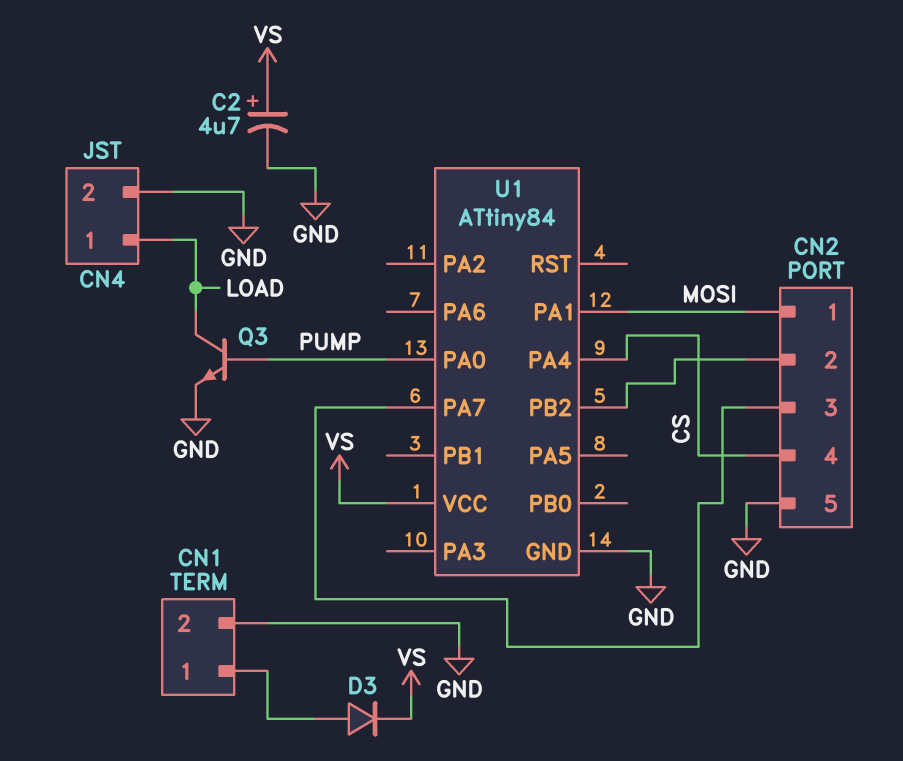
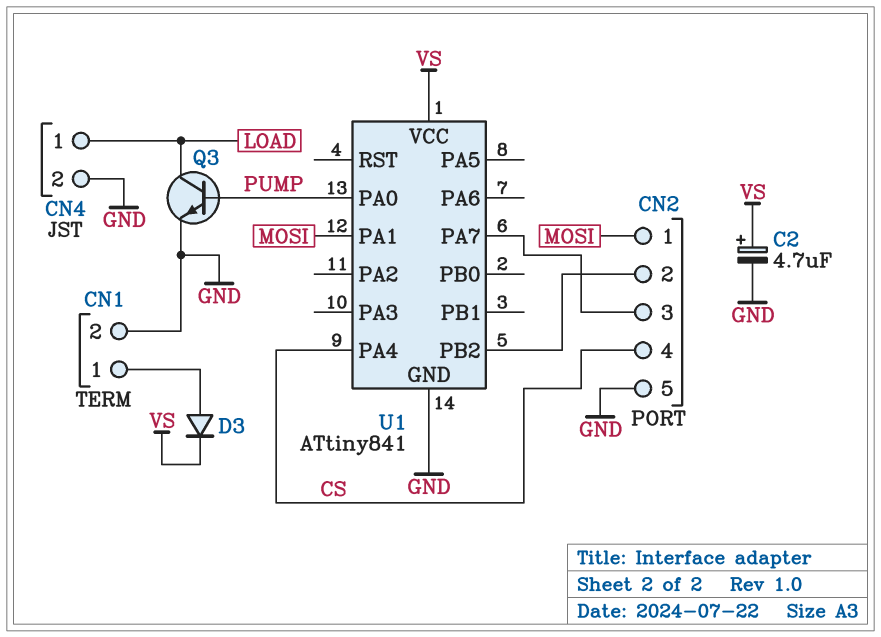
U1: ATtiny84 -> ATtiny841

